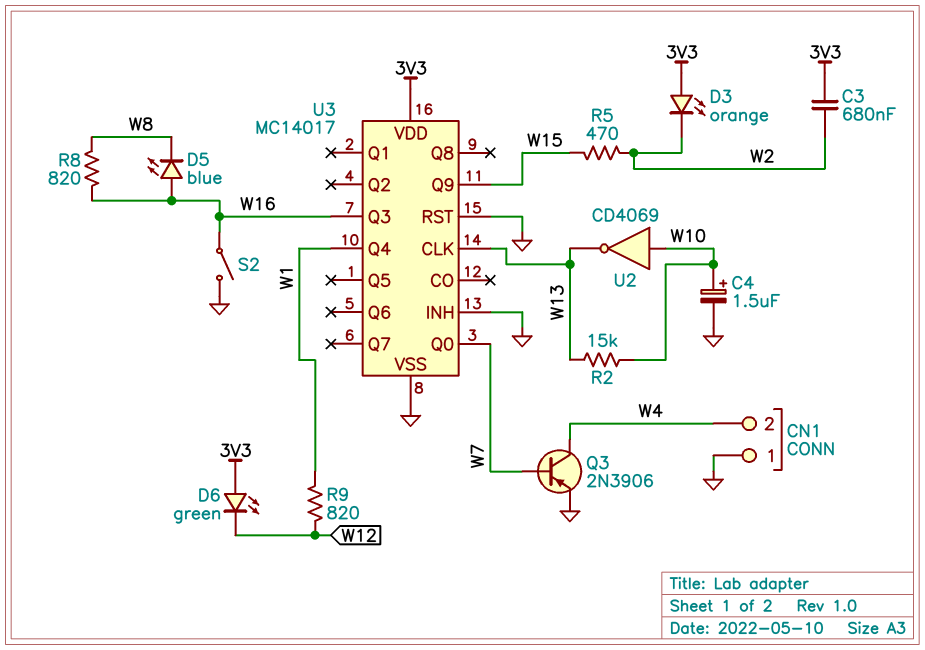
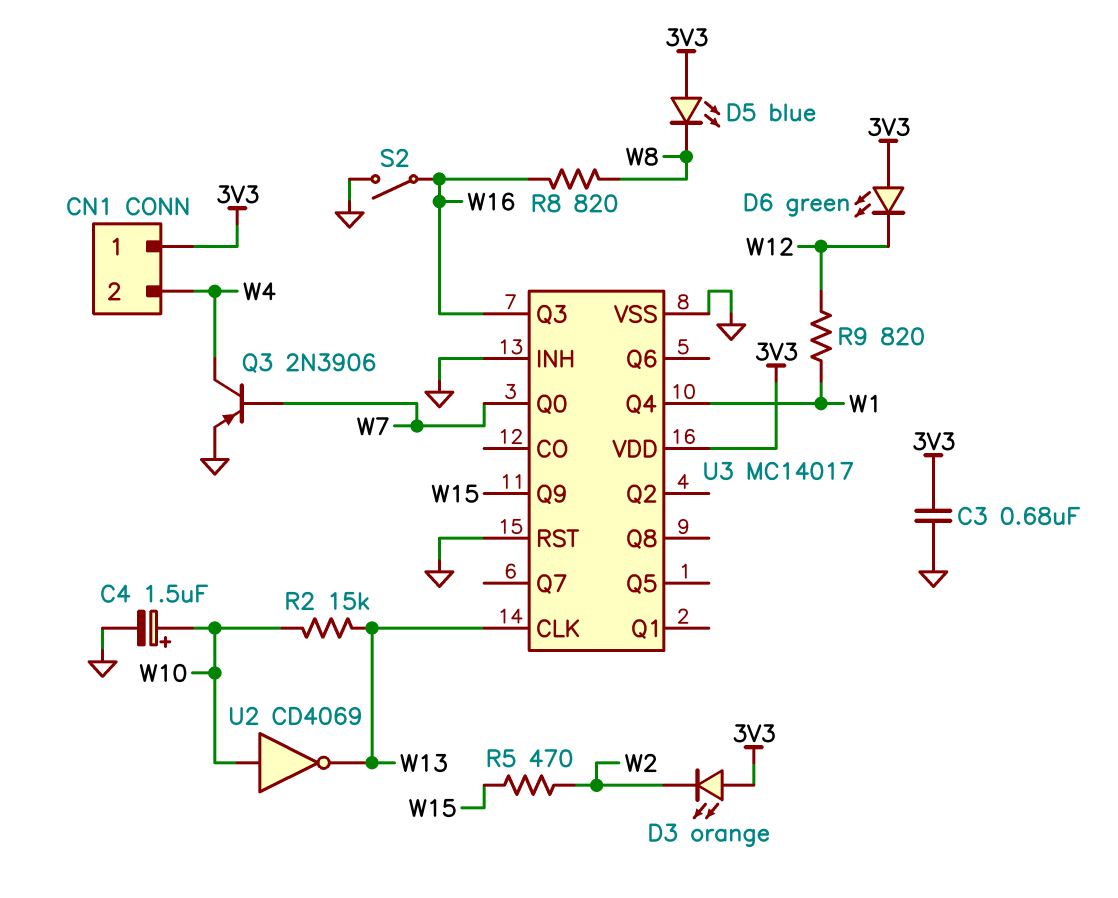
C3: 680nF (3V3, W2) -> 680nF (3V3, GND)
CN1 pin 1: GND -> 3V3
D5: LED blue (A W16, K W8) -> LED blue (A 3V3, K W8)

